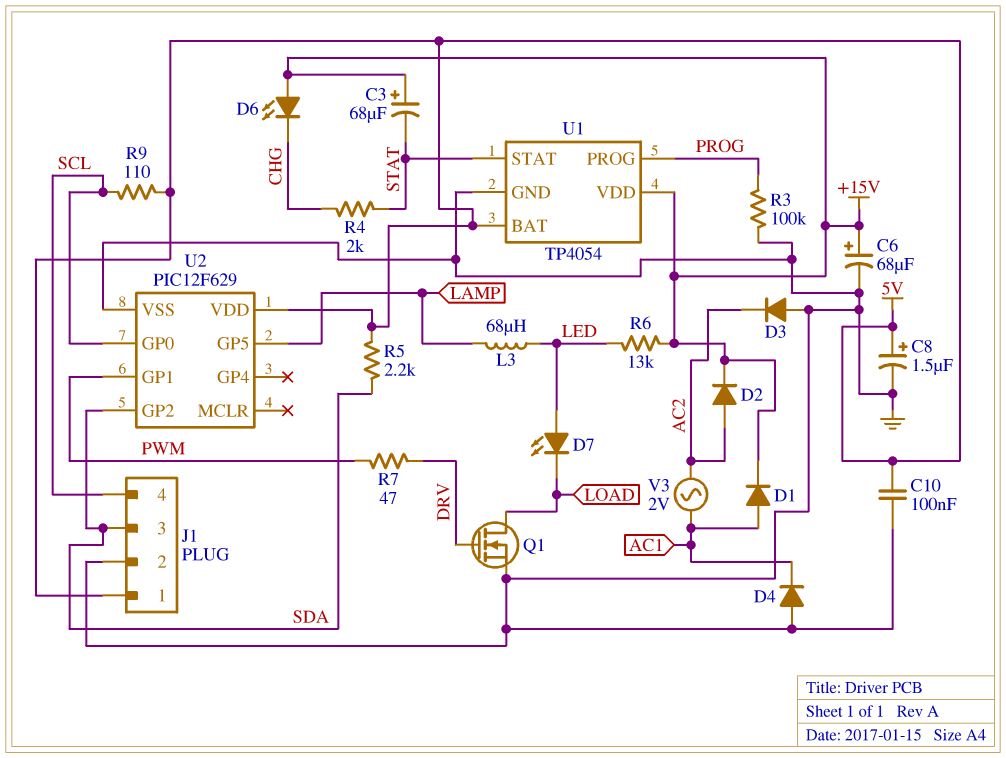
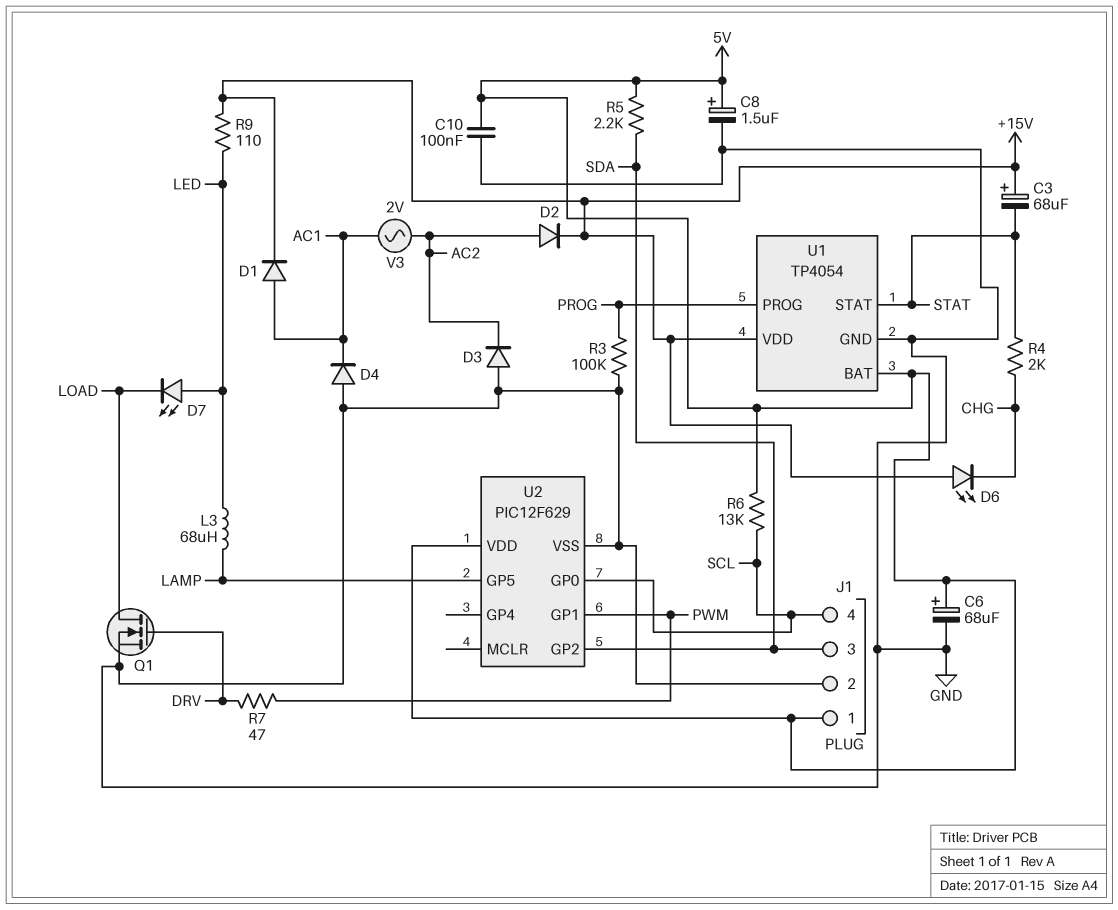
C6: 68uF (plus +15V, minus GND) -> 68uF (plus 5V, minus GND)
R6: 13k (+15V, LED) -> 13k (5V, SCL)
R9: 110 (5V, SCL) -> 110 (+15V, LED)

